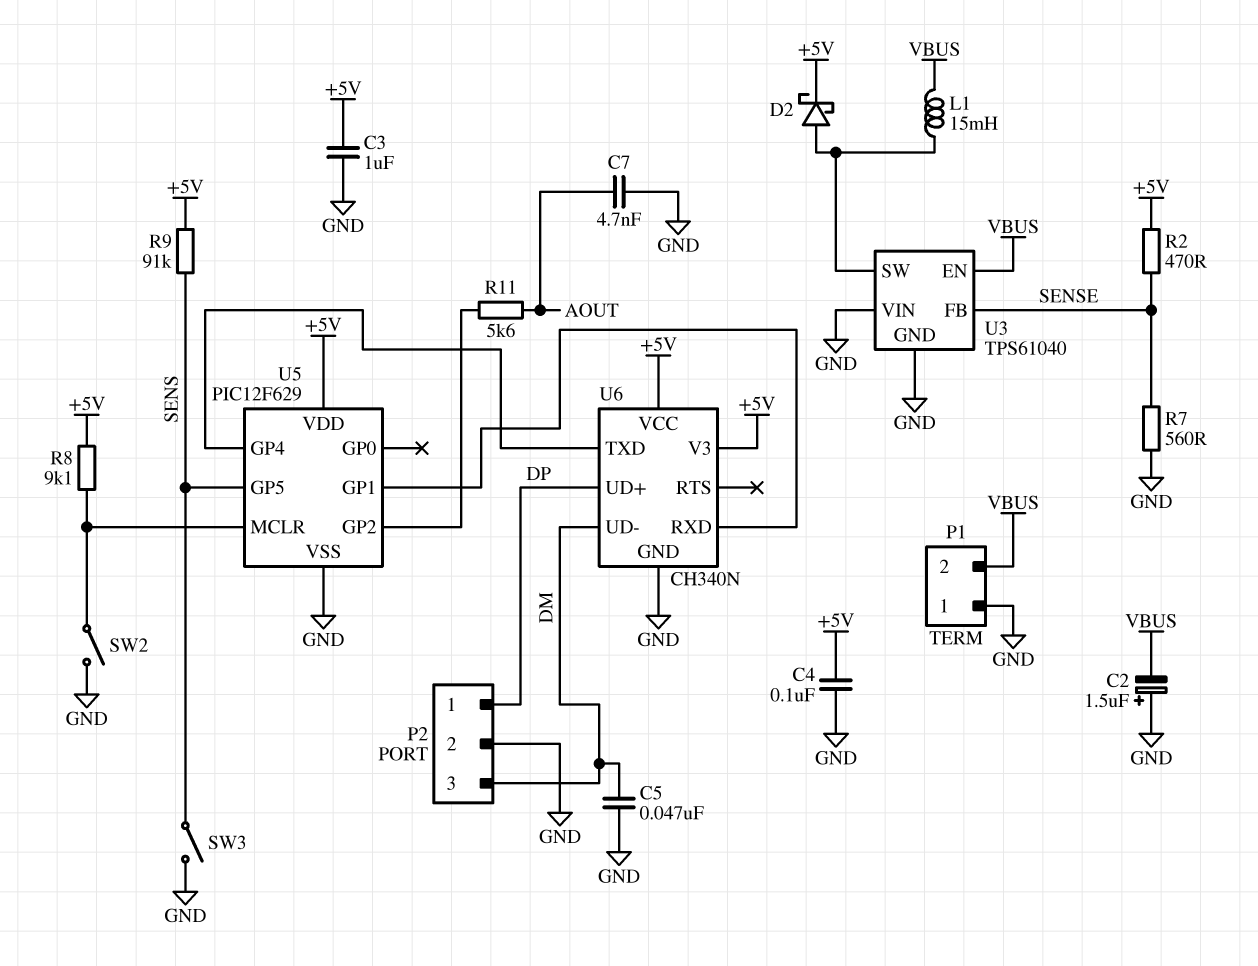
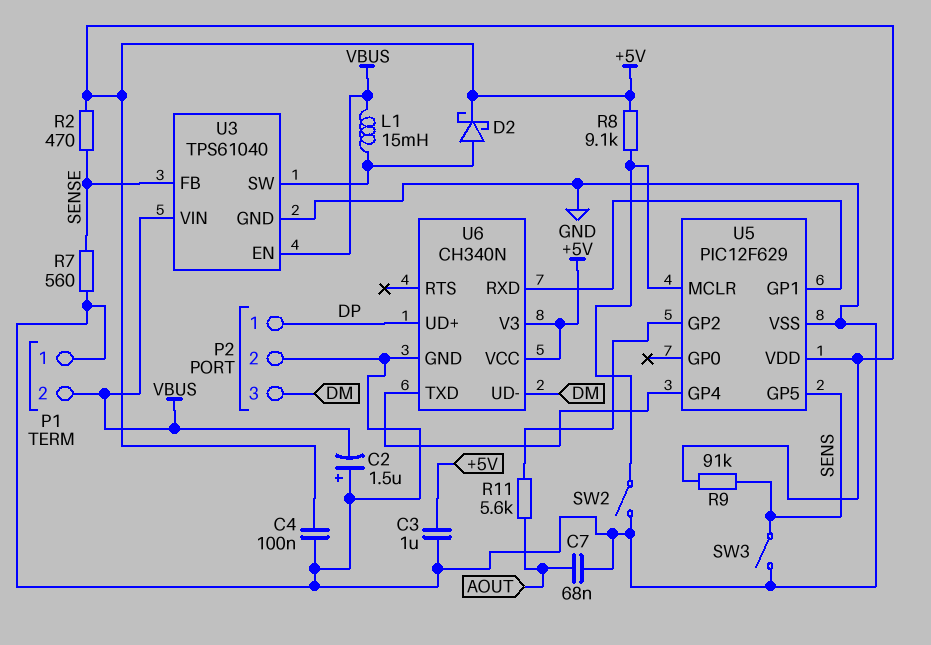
C5: 47nF (DM, GND) -> none
C7: 4.7nF (AOUT, GND) -> 68nF (AOUT, GND)
U3 pin VIN: GND -> VBUS

